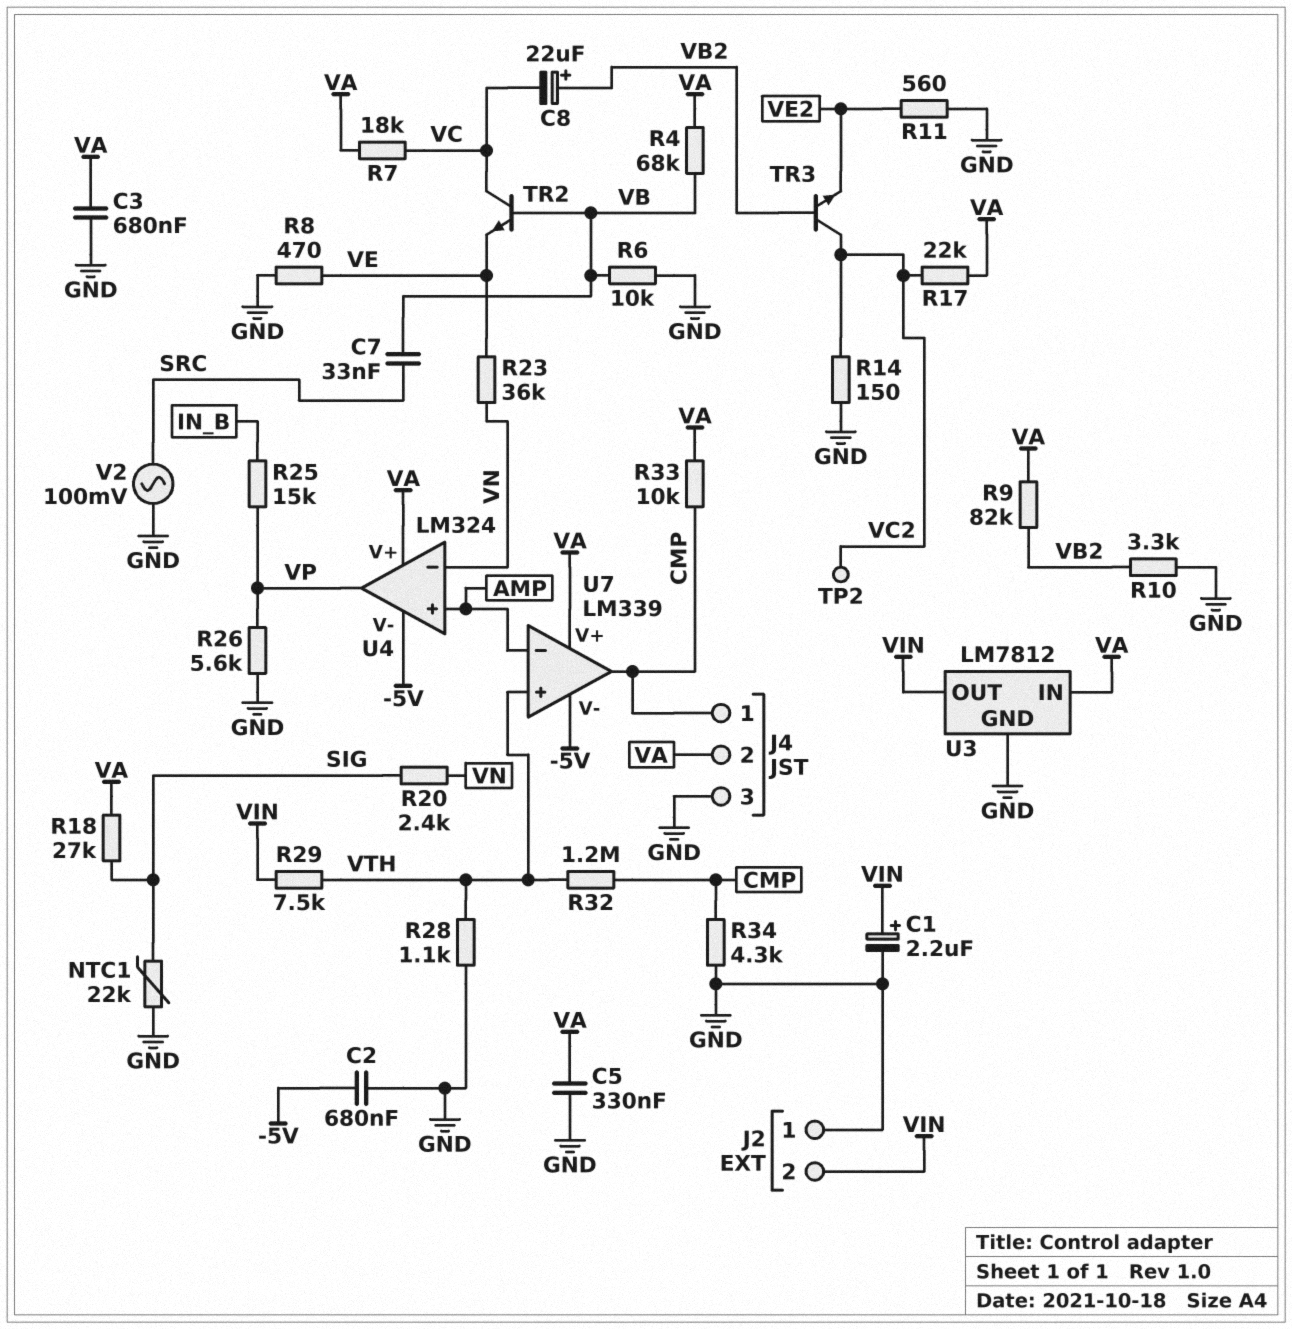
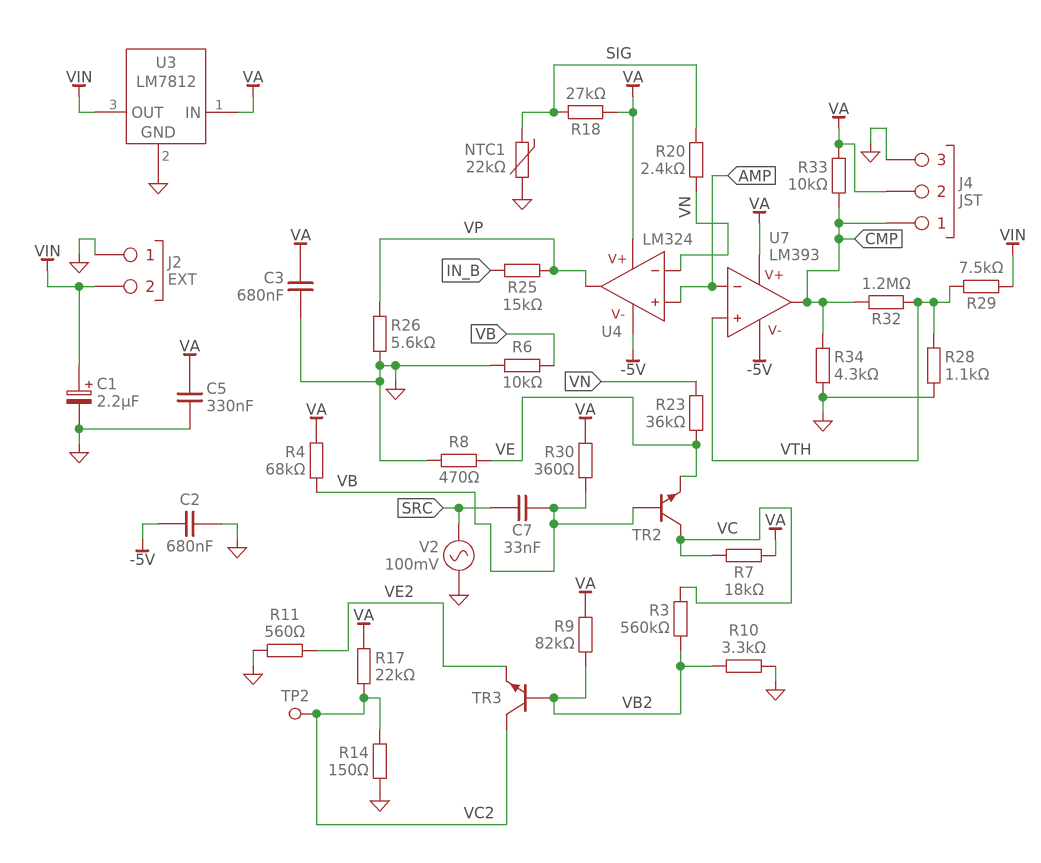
C8: 22uF (plus VB2, minus VC) -> none
R3: none -> 560k (VB2, VC)
R30: none -> 360 (VA, VB)
U7: LM339 -> LM393

